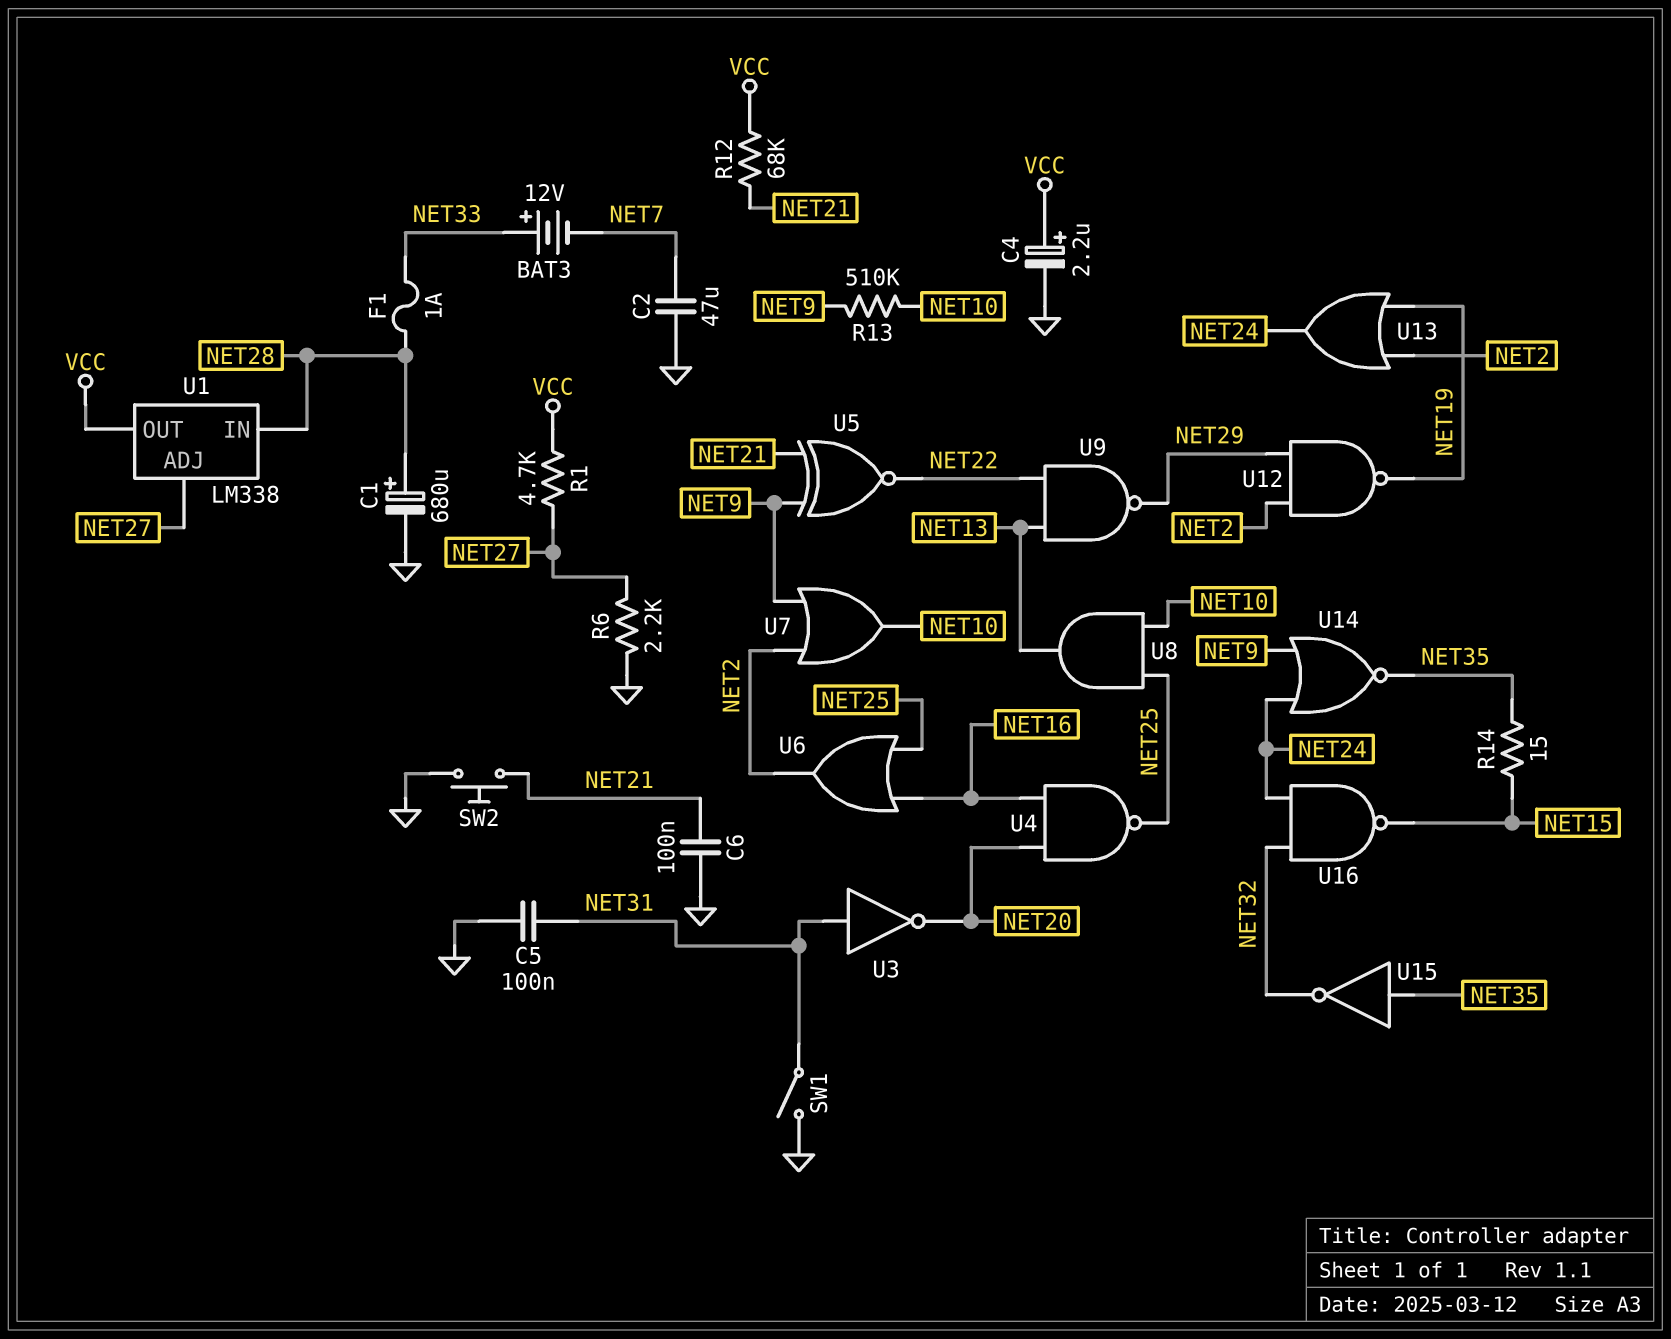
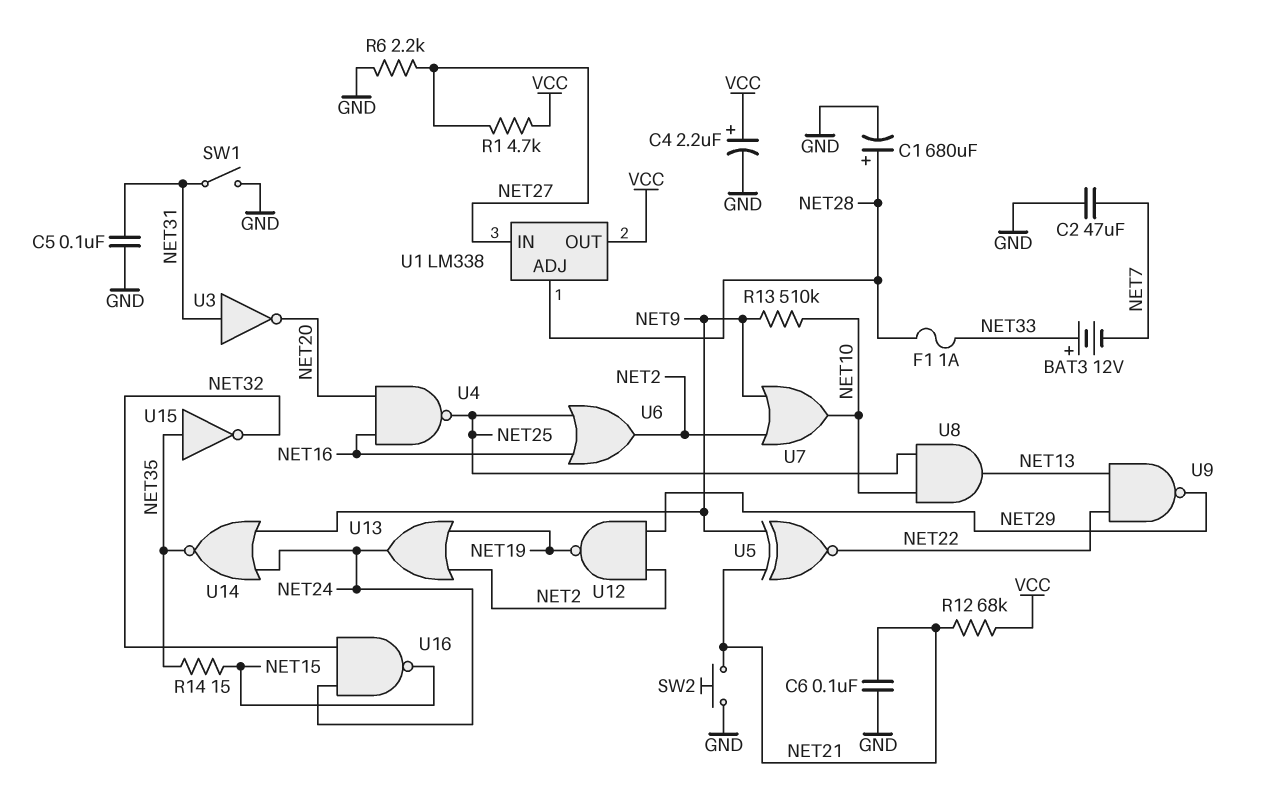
U1 pin ADJ: NET27 -> NET28
U1 pin IN: NET28 -> NET27

